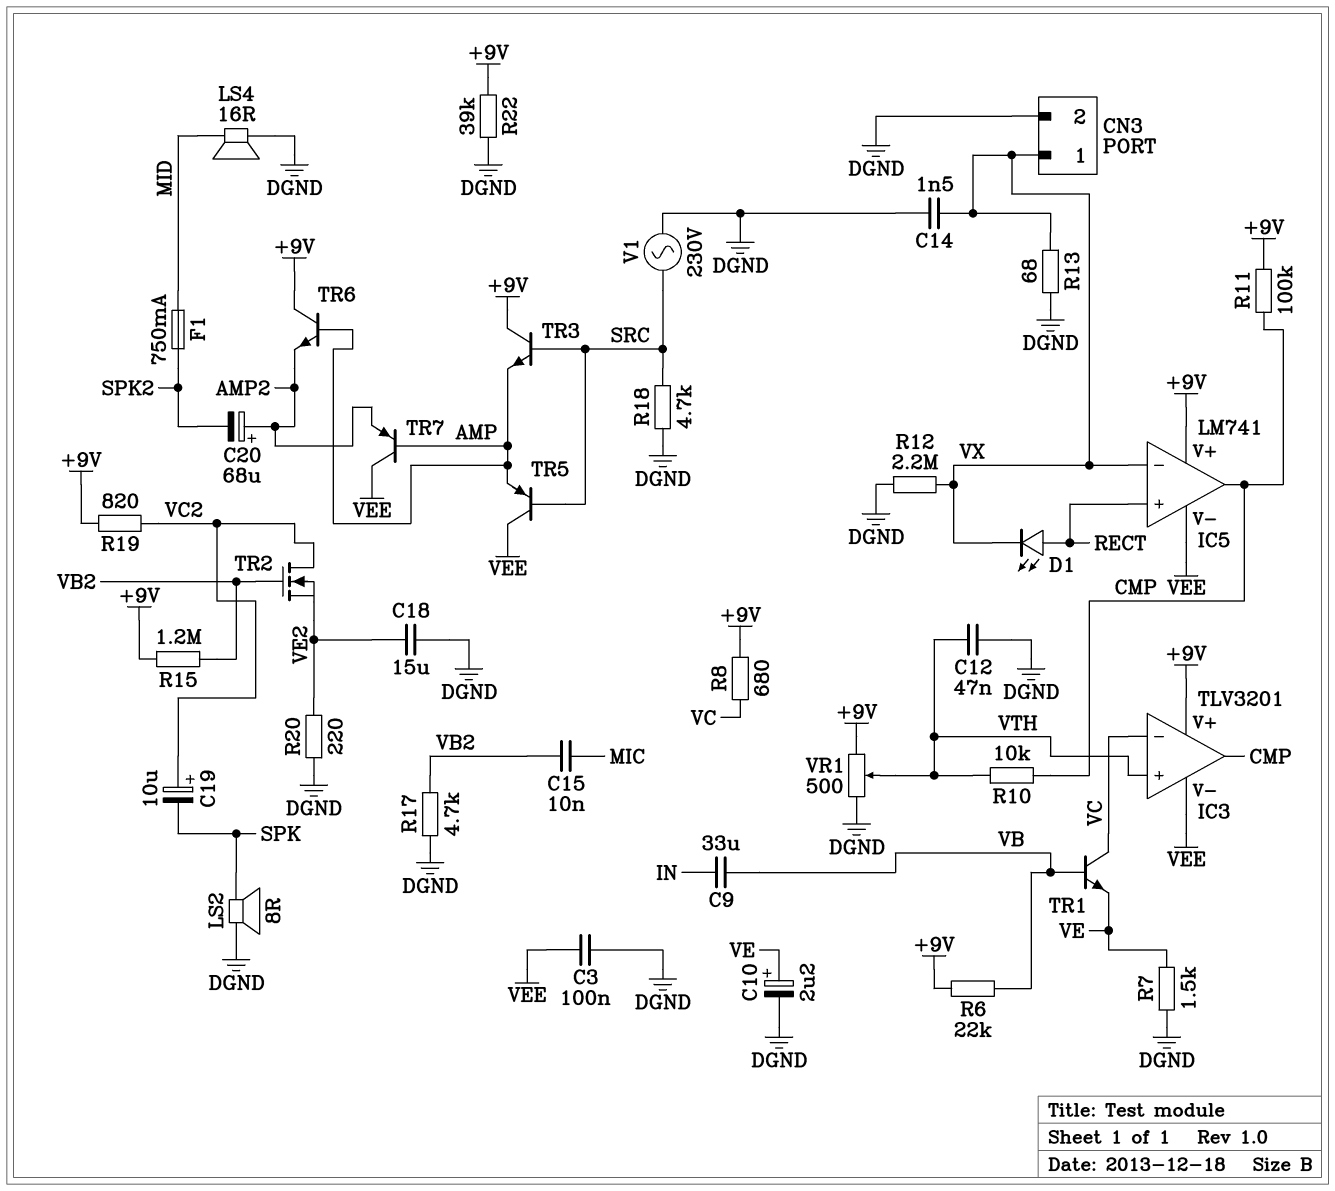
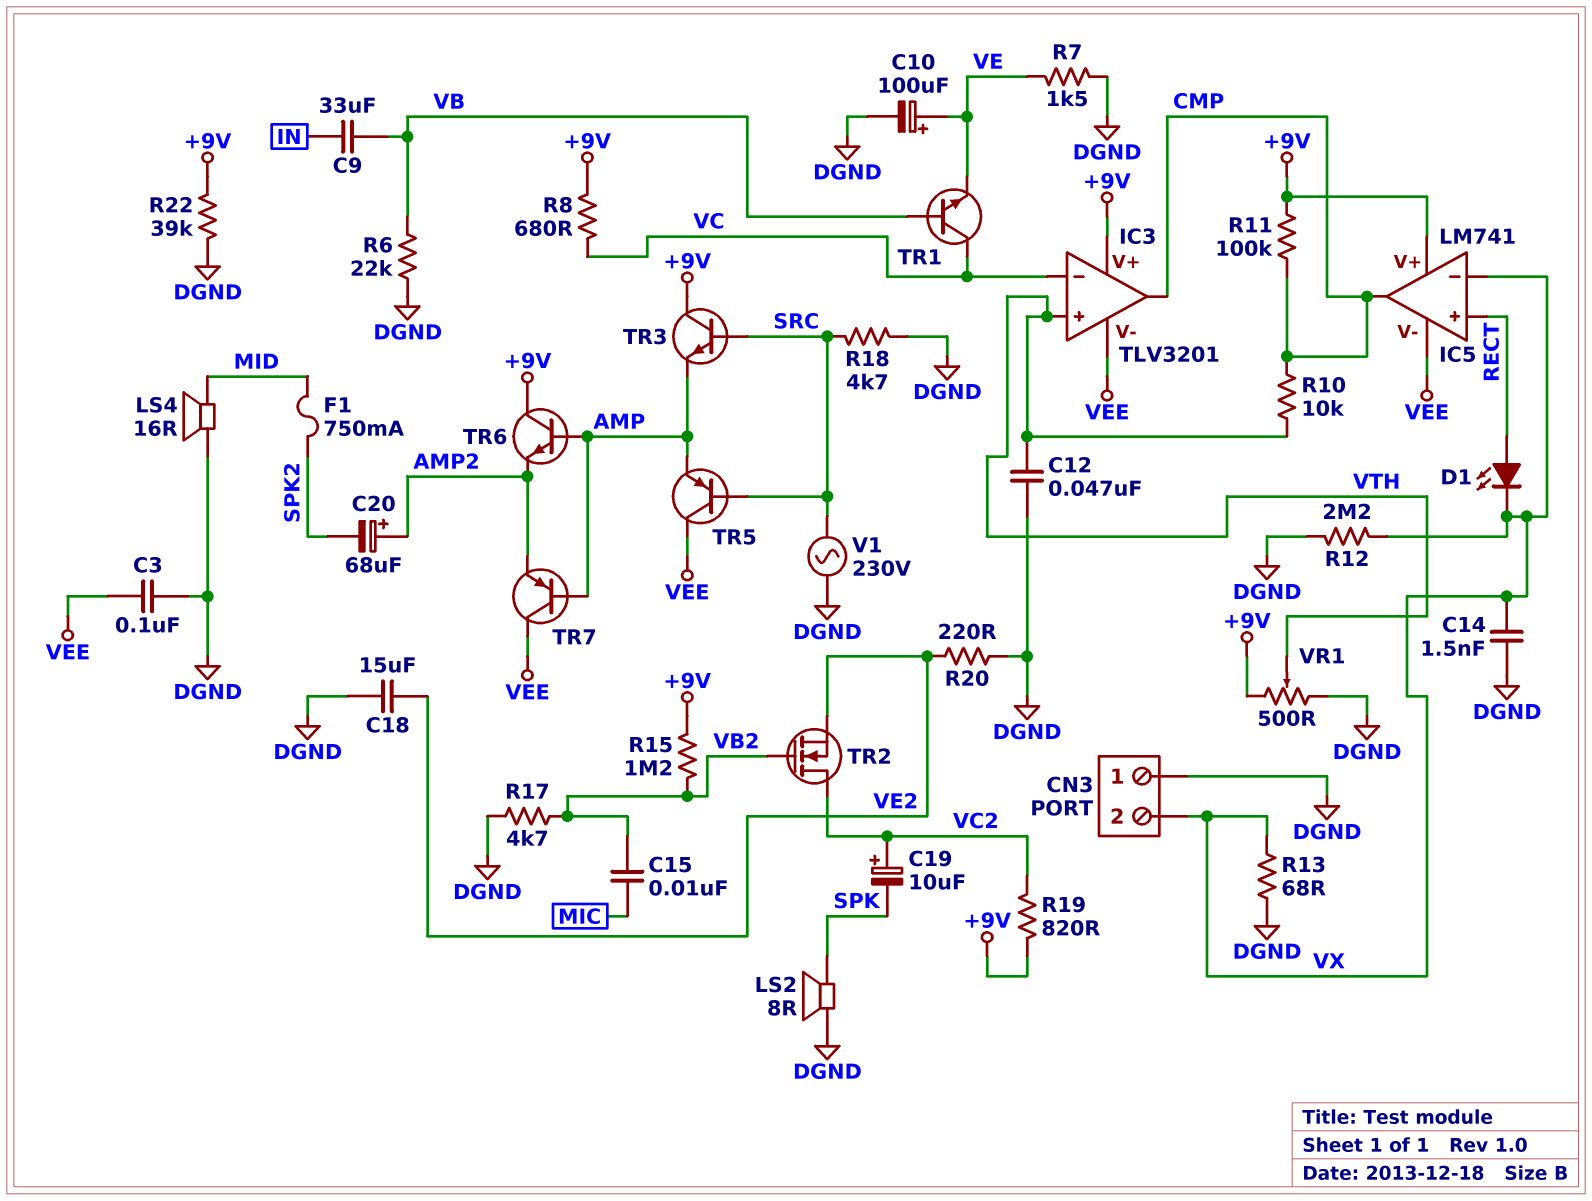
C10: 2.2uF (plus VE, minus DGND) -> 100uF (plus VE, minus DGND)
CN3 pin 1: VX -> DGND
CN3 pin 2: DGND -> VX
R6: 22k (+9V, VB) -> 22k (DGND, VB)

